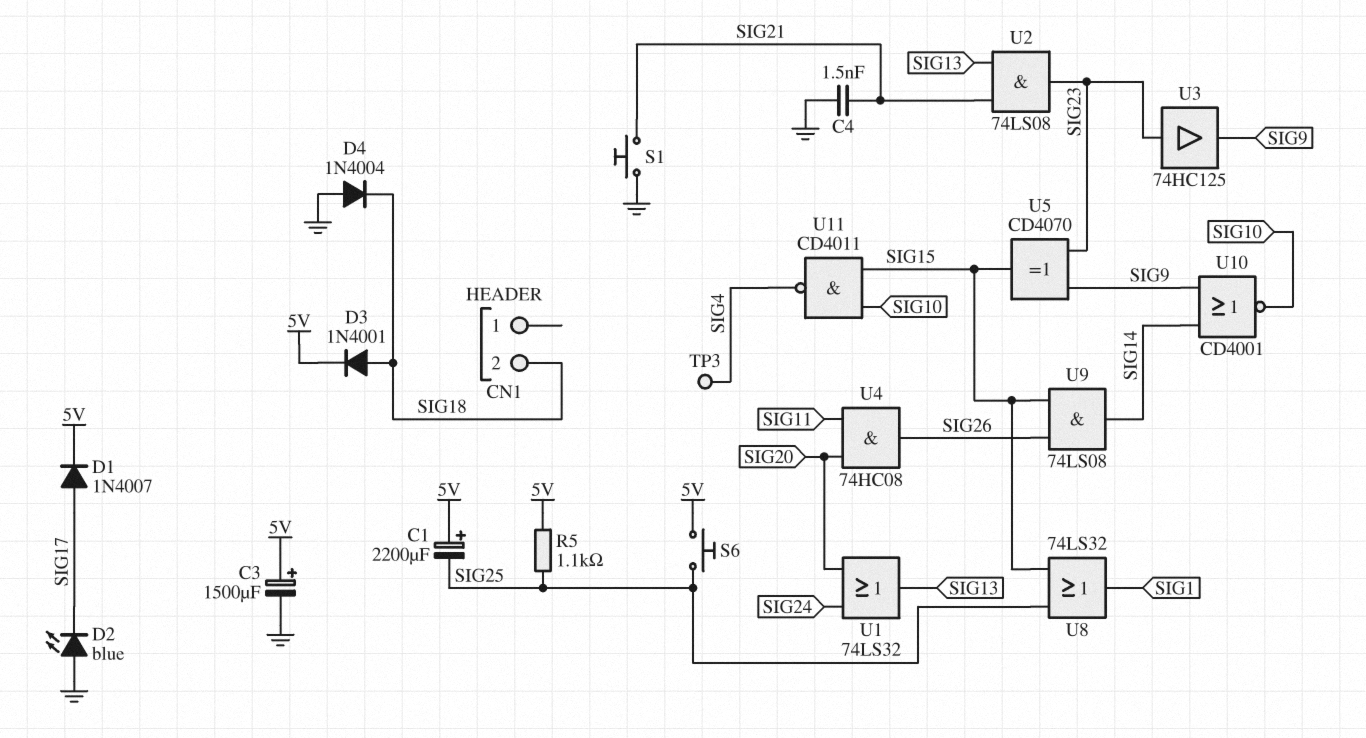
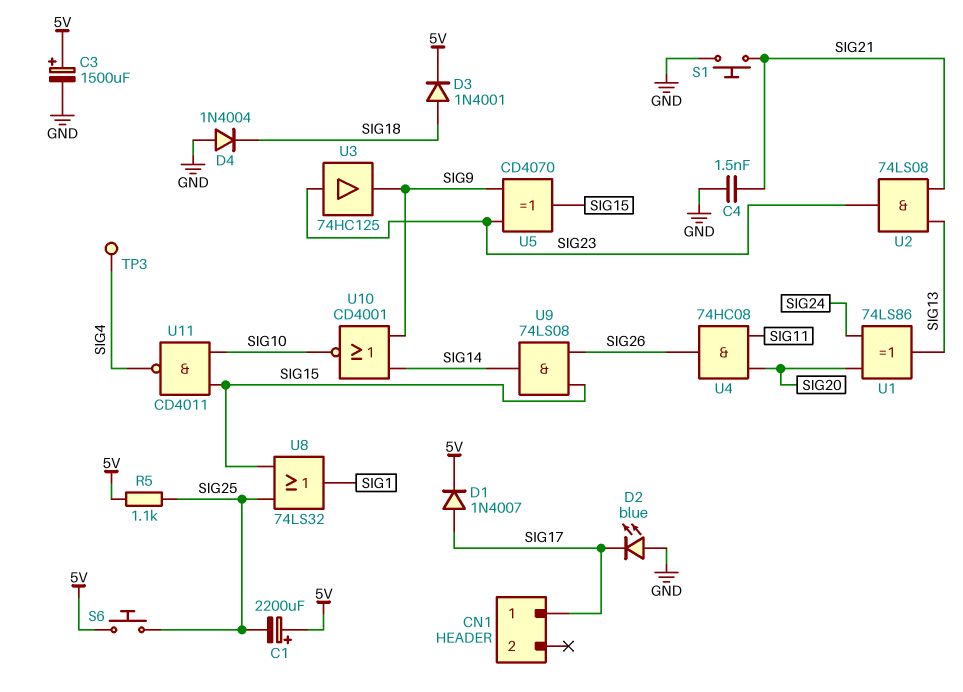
CN1 pin 1: none -> SIG17
CN1 pin 2: SIG18 -> none
U1: OR 74LS32 (in SIG20, in SIG24, out SIG13) -> XOR 74LS86 (in SIG20, in SIG24, out SIG13)

